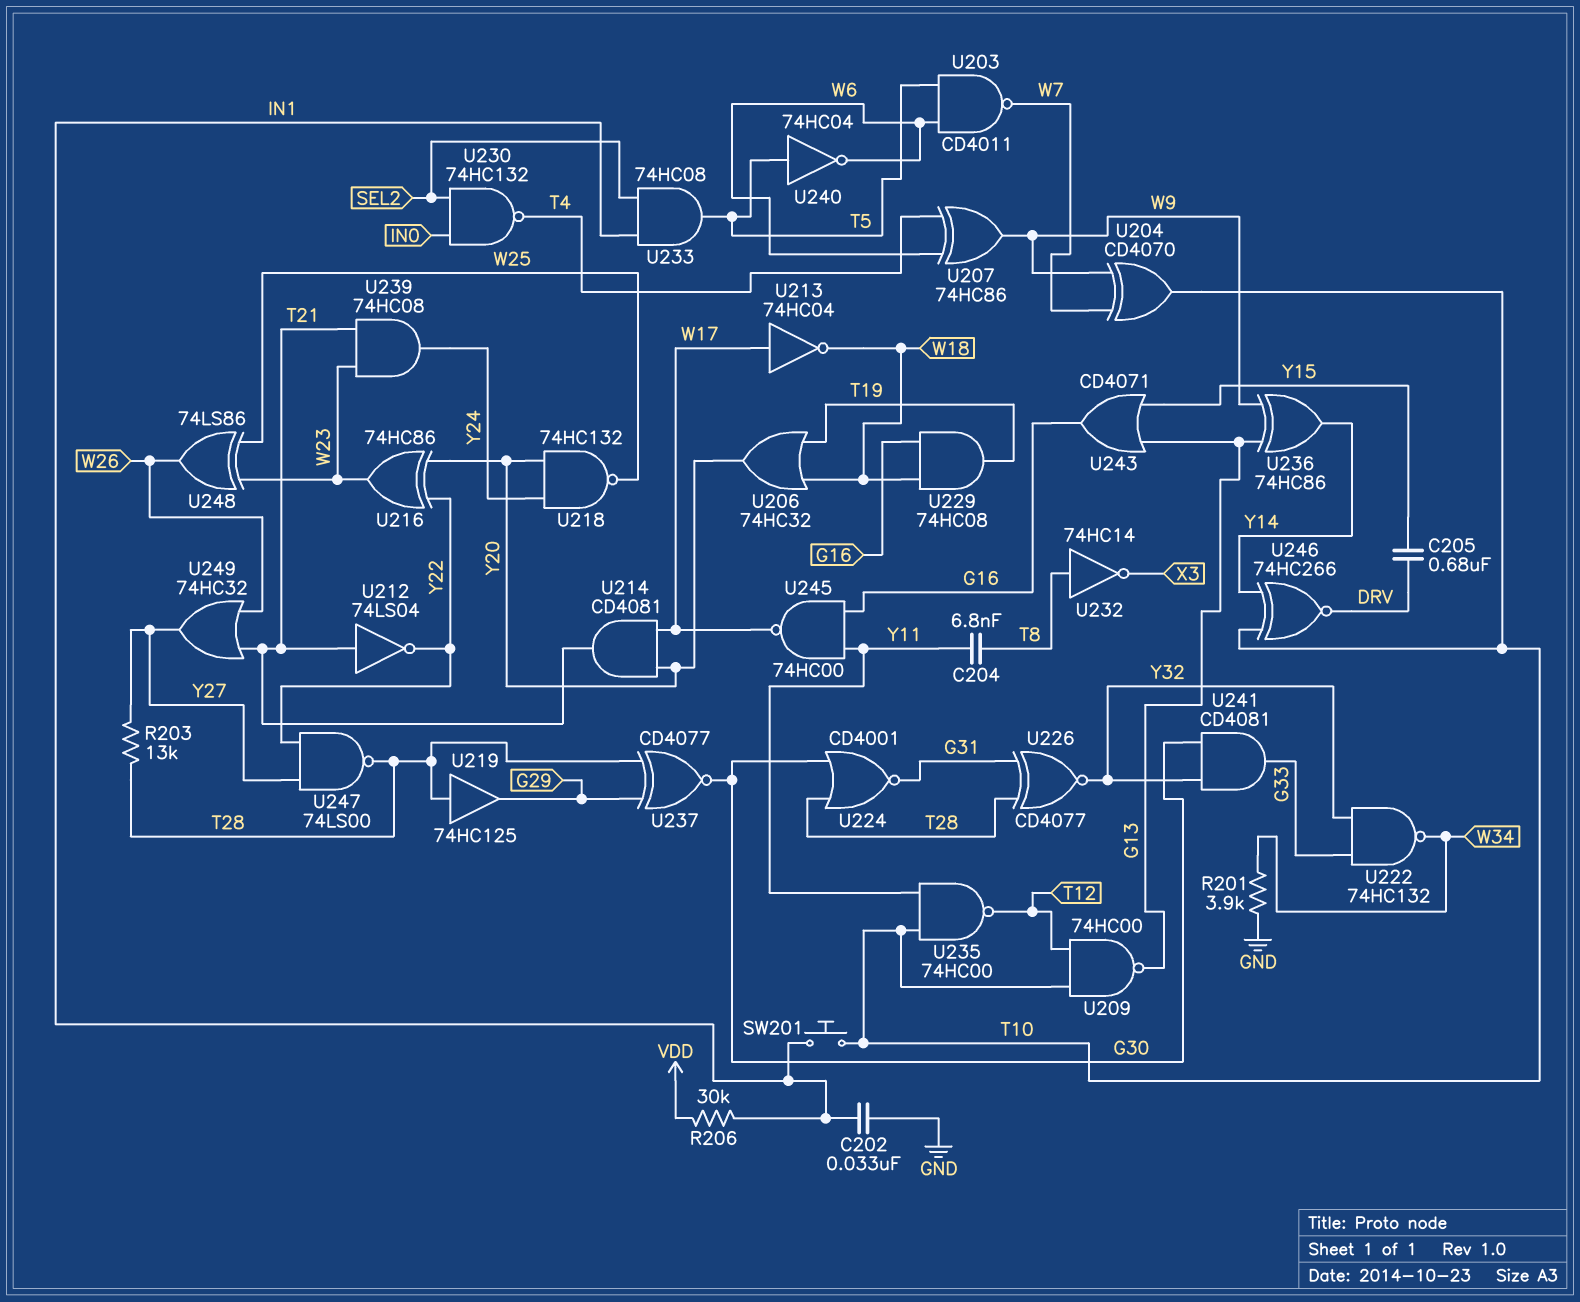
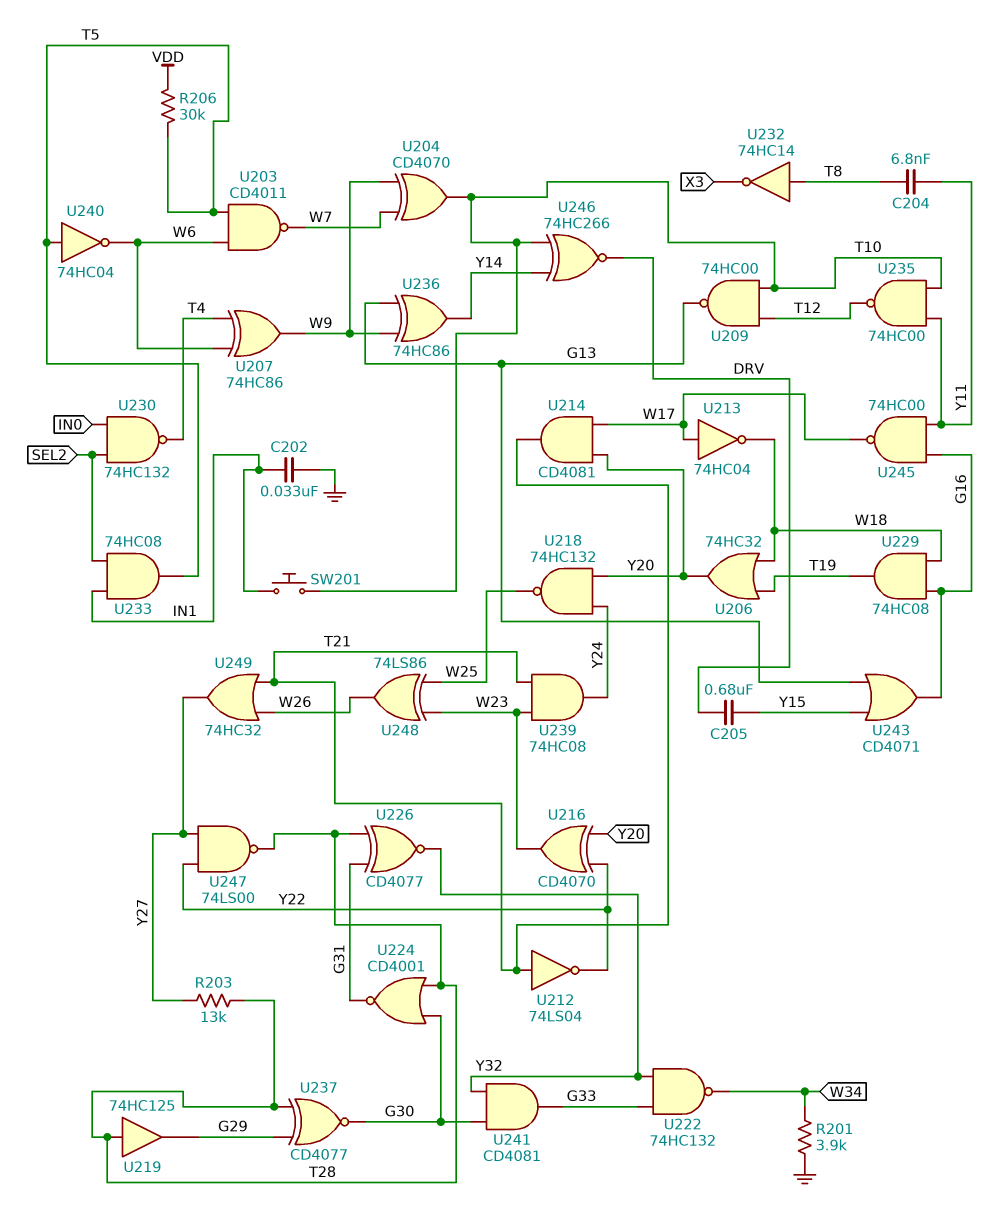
R206: 30k (IN1, VDD) -> 30k (T5, VDD)
U216: XOR 74HC86 (in Y20, in Y22, out W23) -> XOR CD4070 (in Y20, in Y22, out W23)

